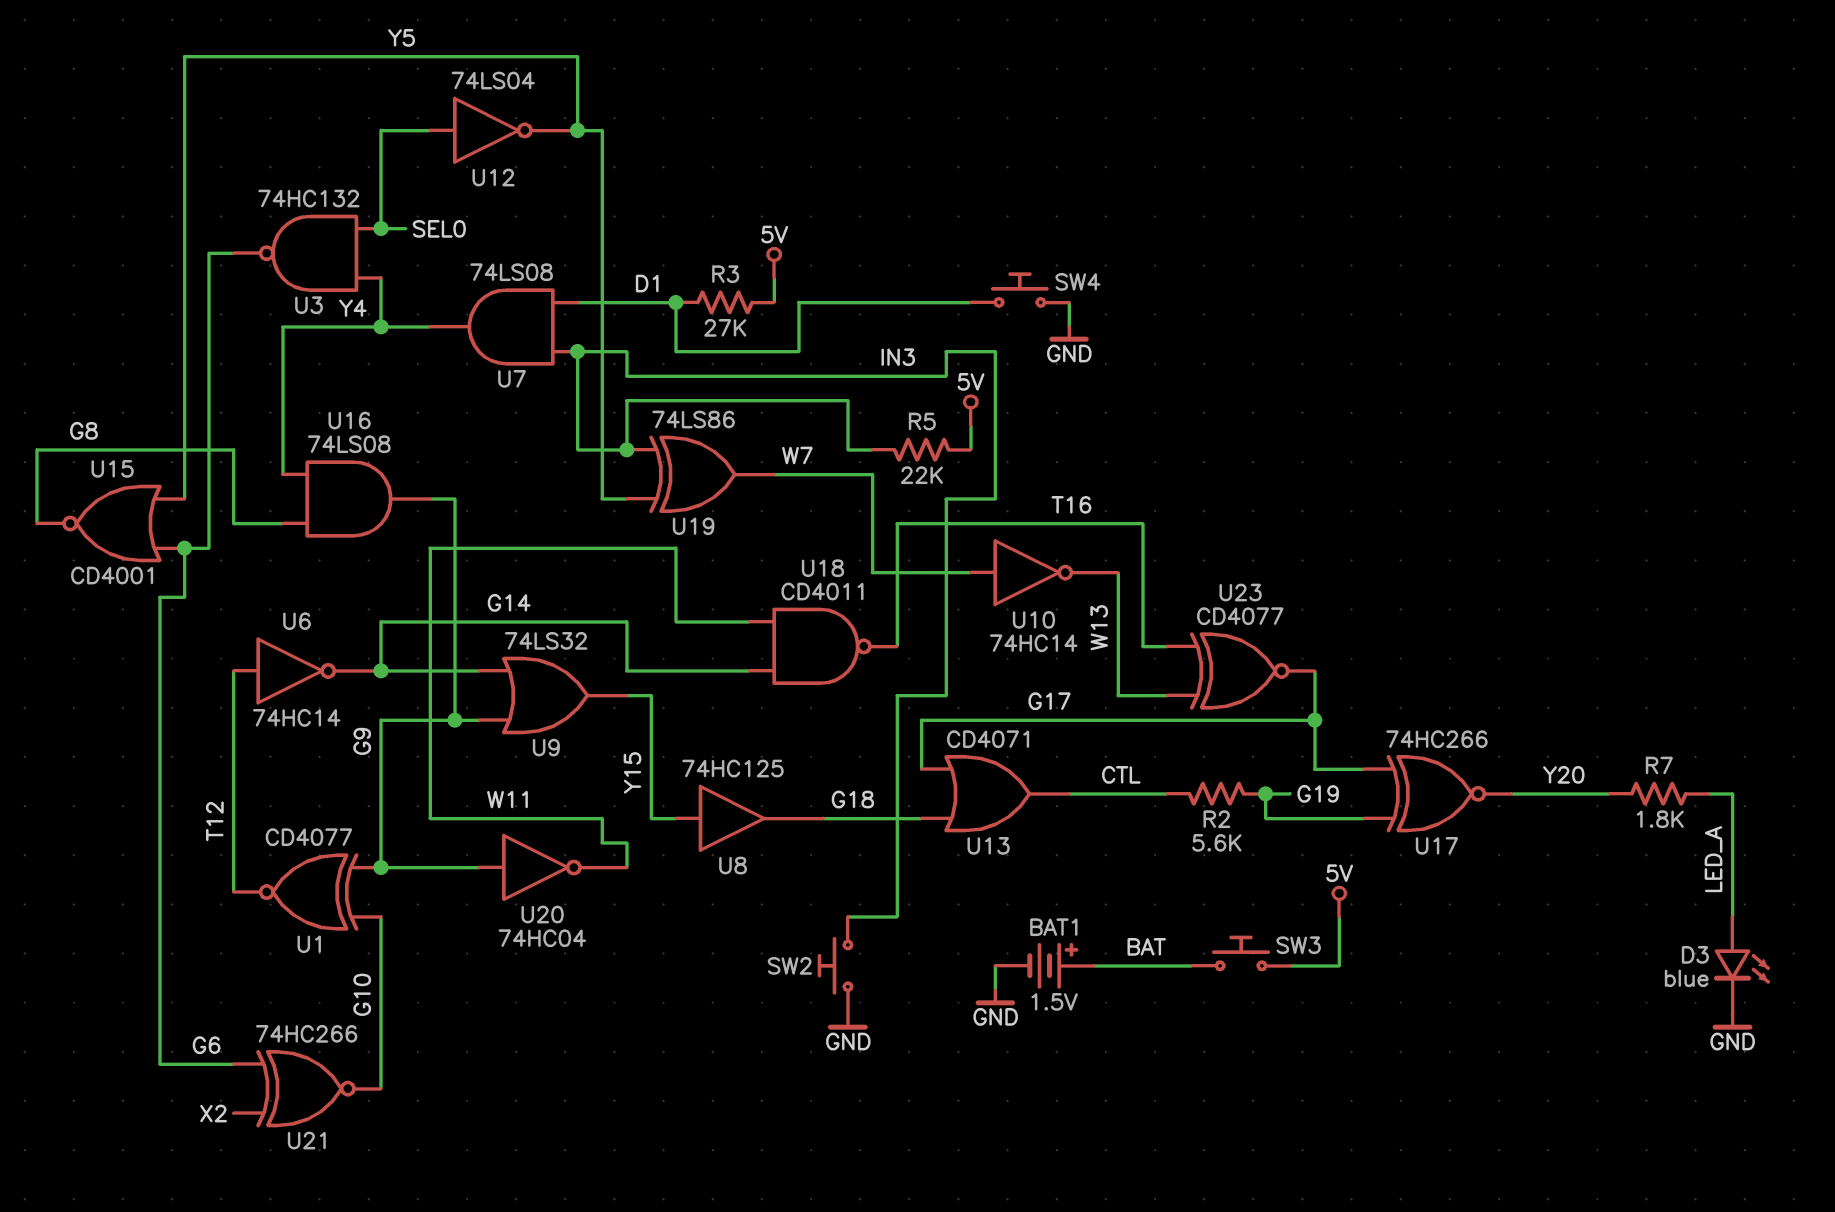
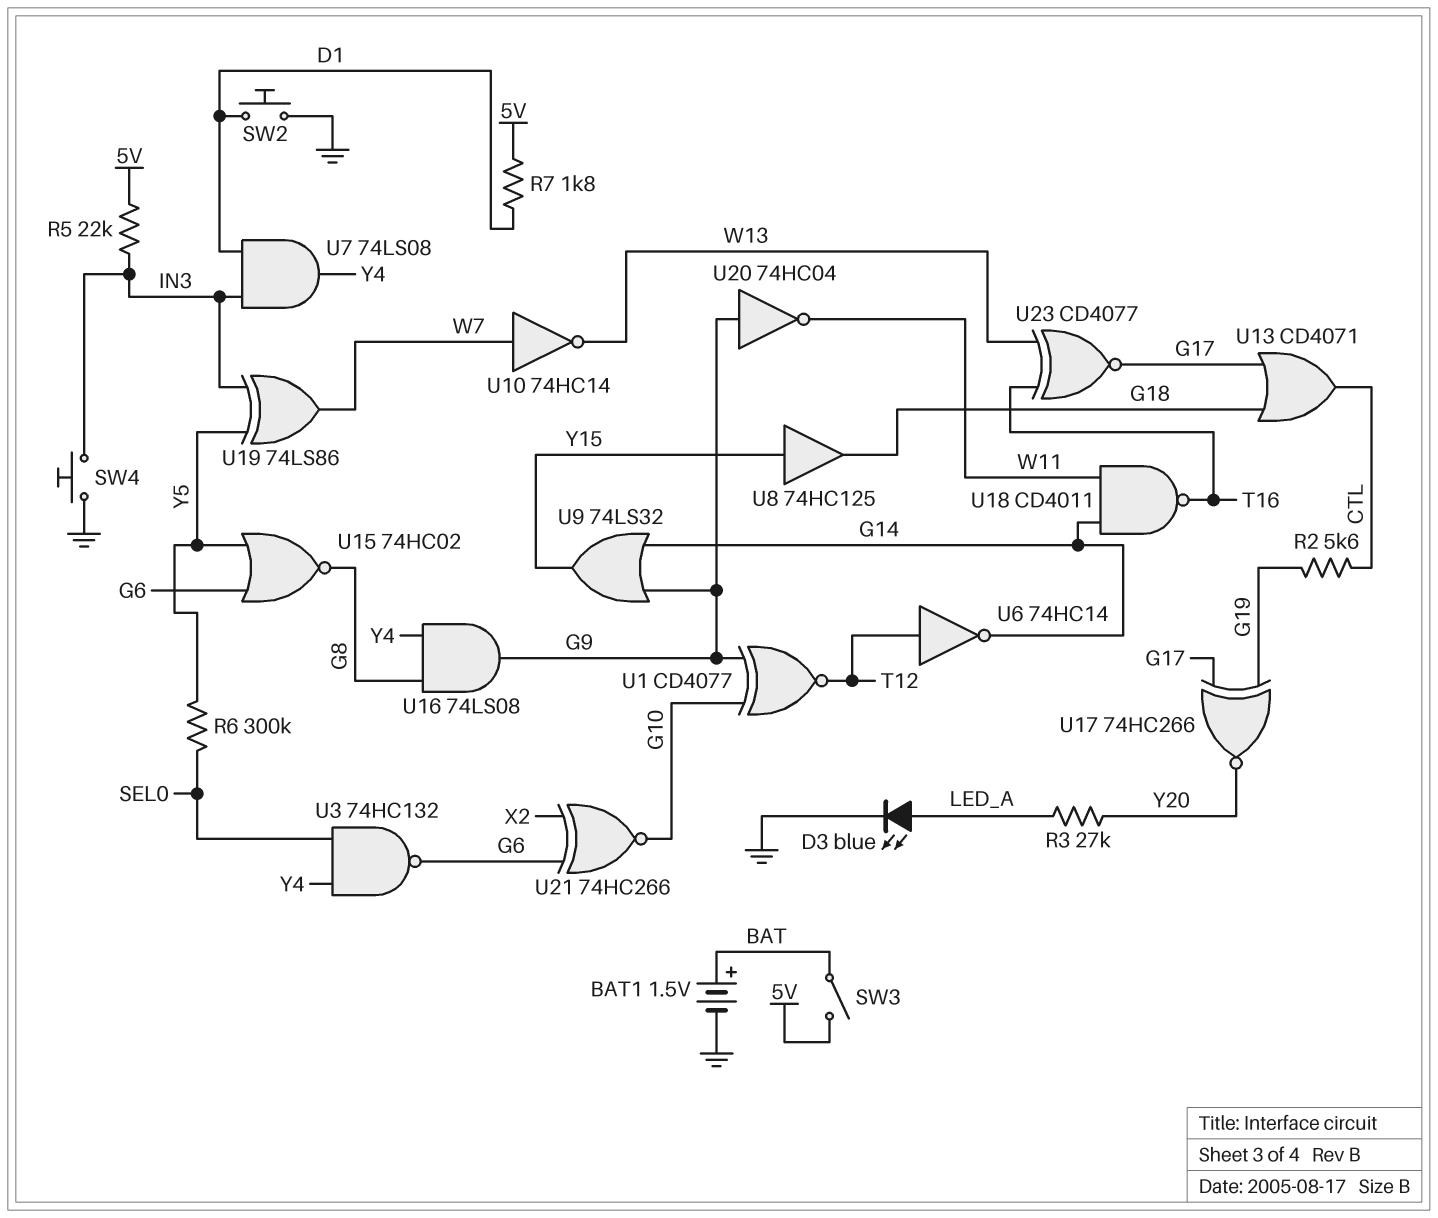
R3: 27k (5V, D1) -> 27k (LED_A, Y20)
R6: none -> 300k (SEL0, Y5)
R7: 1.8k (LED_A, Y20) -> 1.8k (5V, D1)
SW2: button (GND, IN3) -> button (D1, GND)
SW3: button (5V, BAT) -> switch (5V, BAT)
SW4: button (D1, GND) -> button (GND, IN3)
U12: NOT 74LS04 (in SEL0, out Y5) -> none
U15: NOR CD4001 (in G6, in Y5, out G8) -> NOR 74HC02 (in G6, in Y5, out G8)

